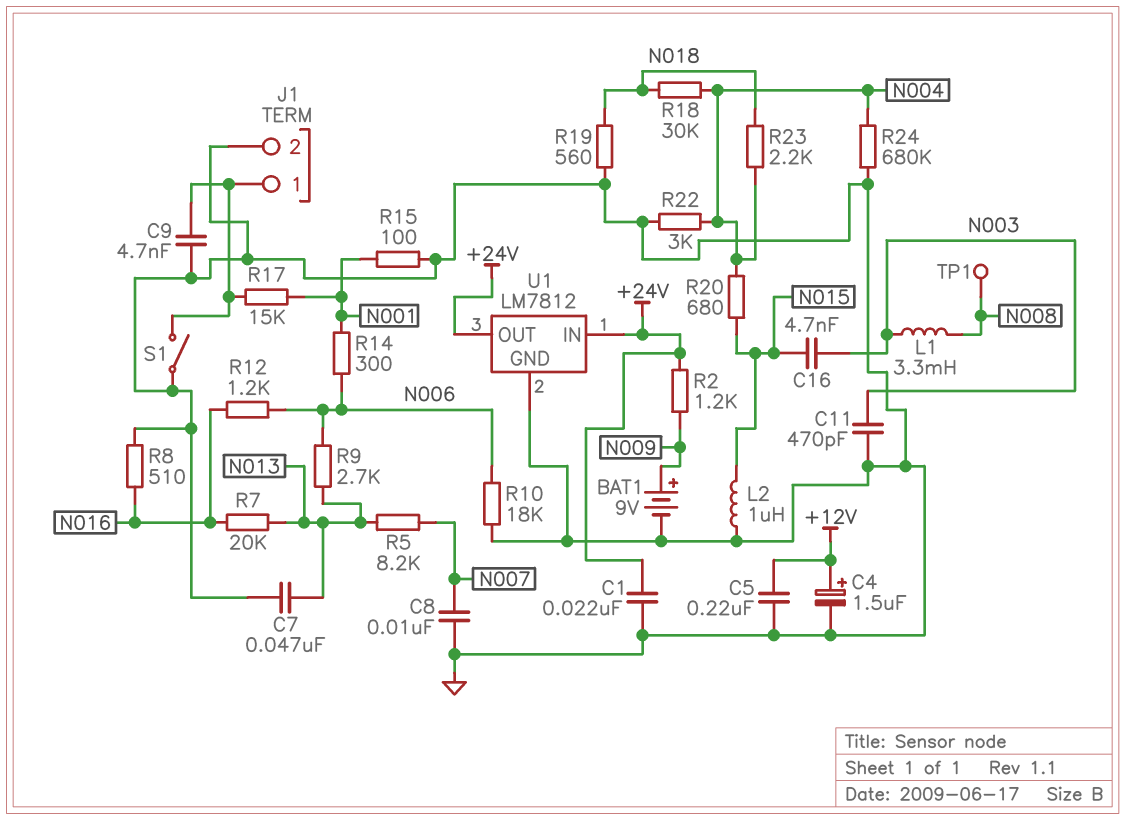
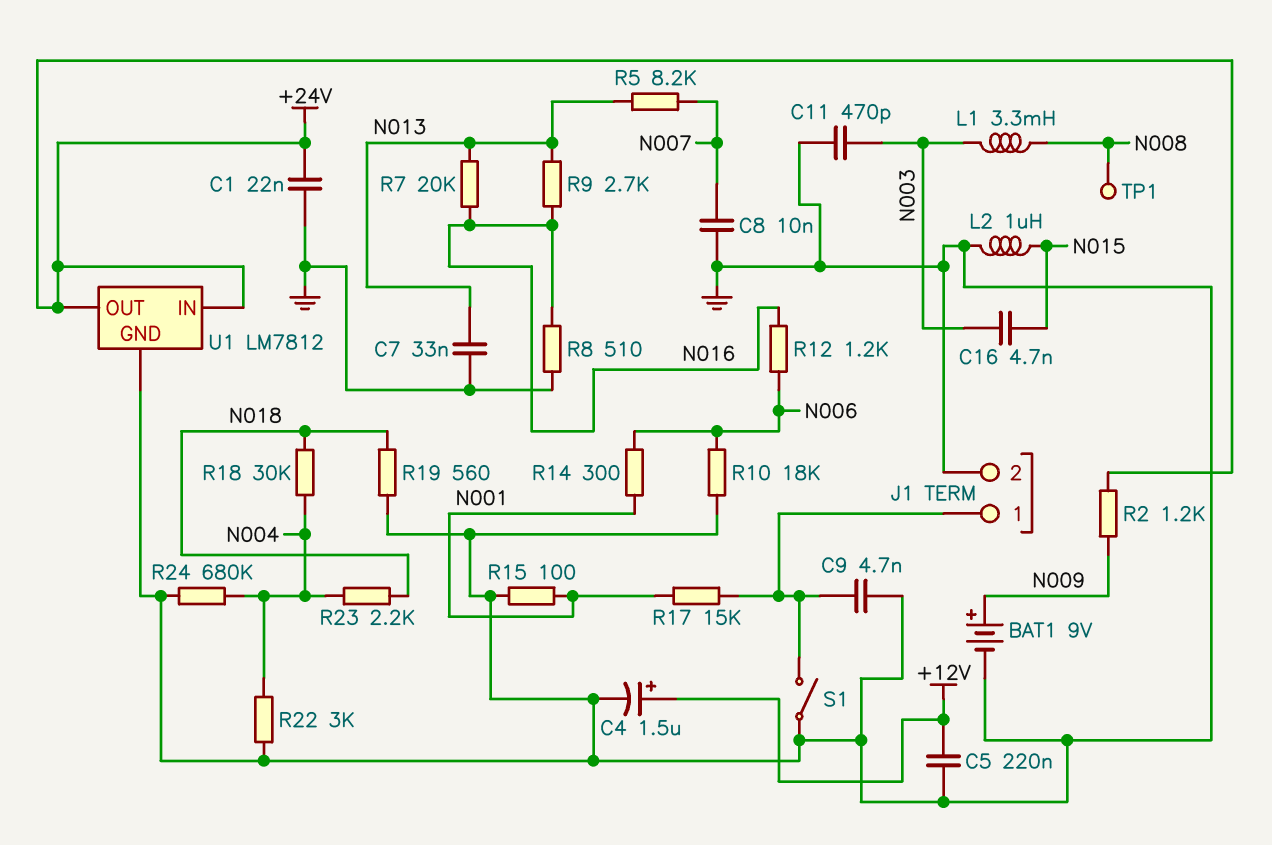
C7: 47nF (GND, N013) -> 33nF (GND, N013)
R9: 2.7k (N006, N013) -> 2.7k (N013, N016)
R20: 680 (N004, N015) -> none

